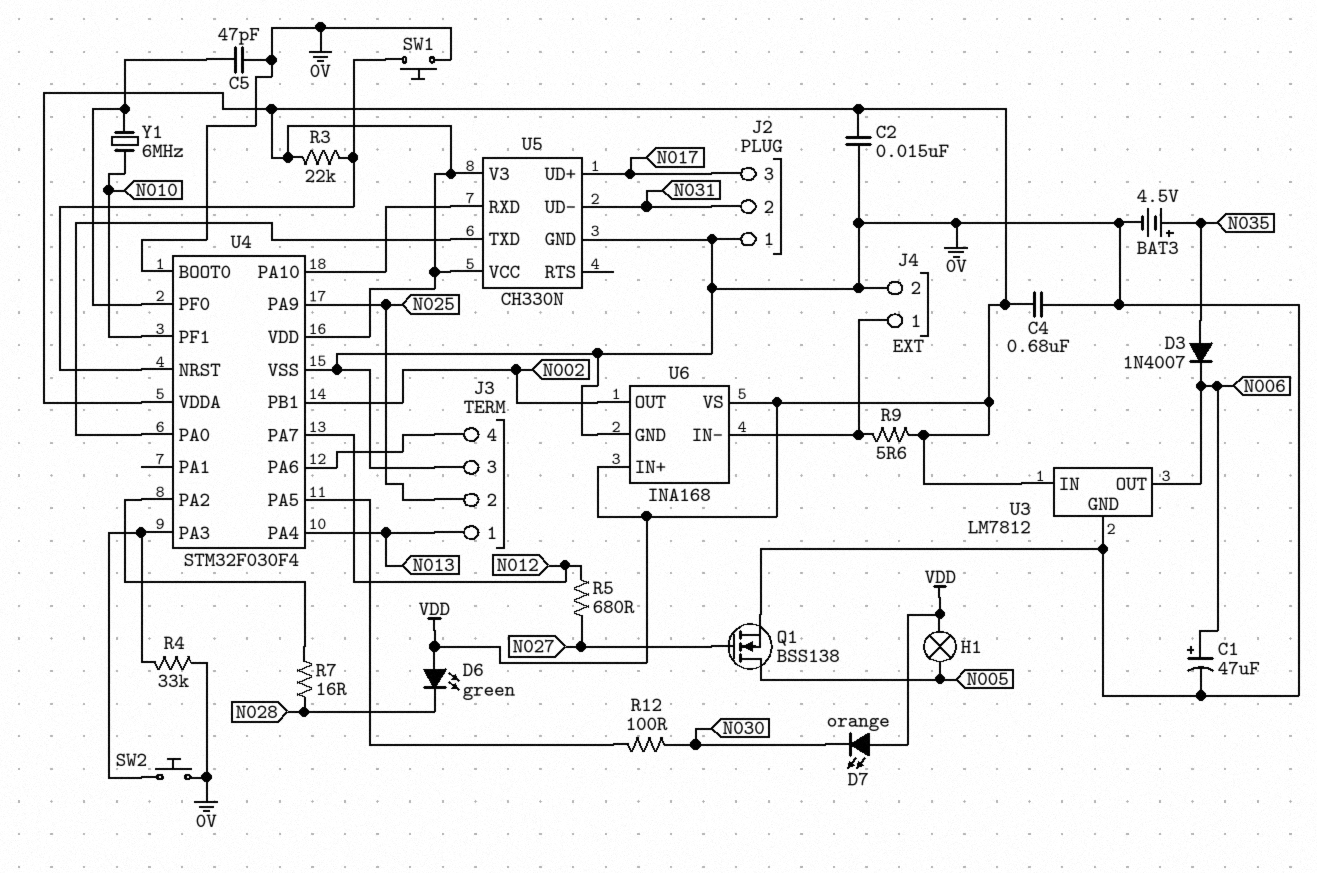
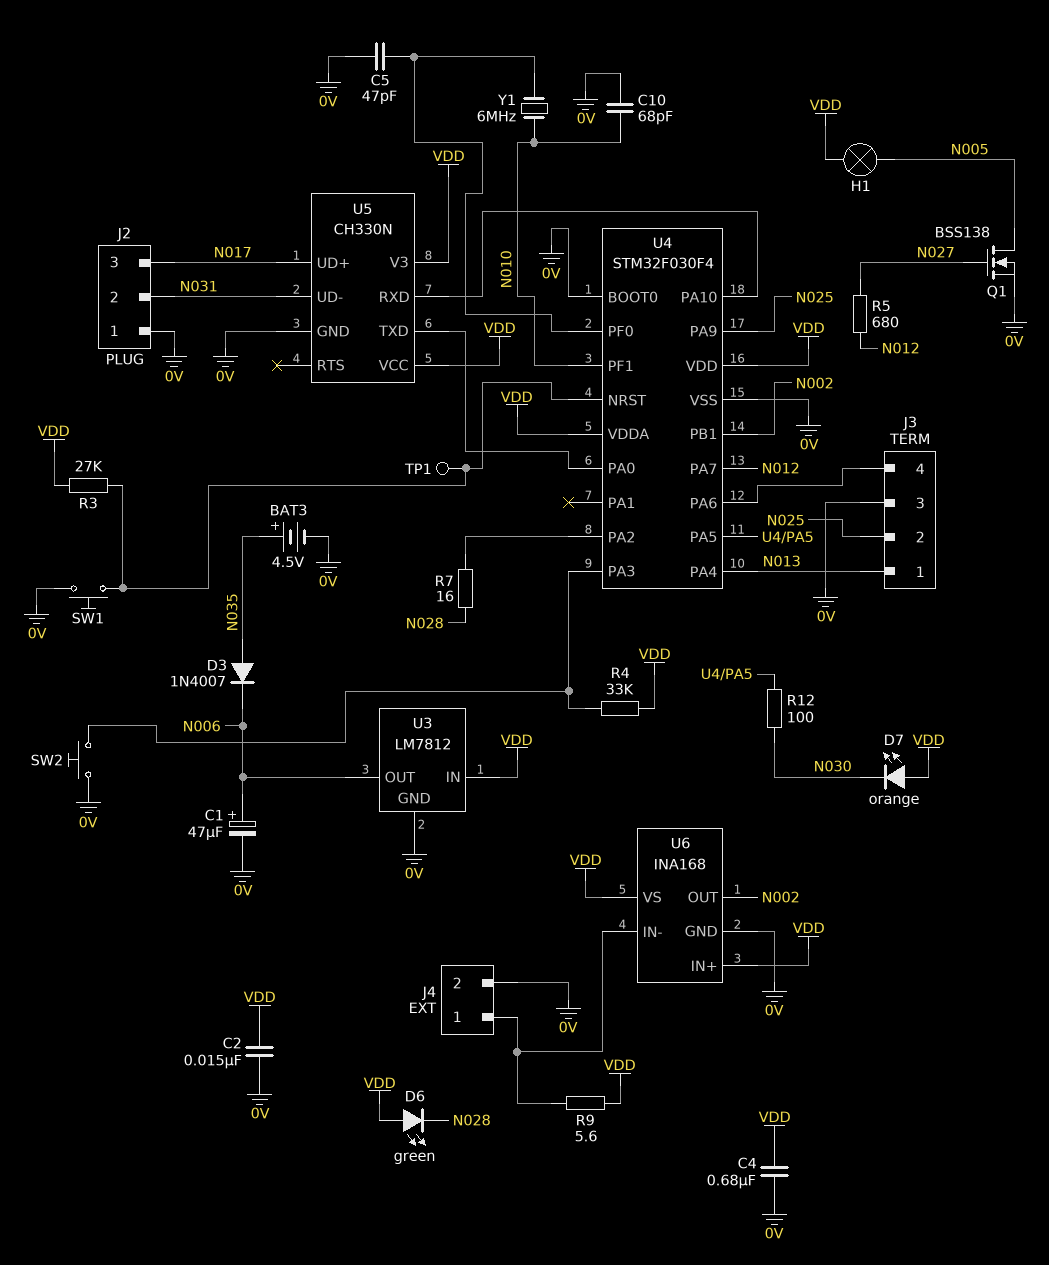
C10: none -> 68pF (0V, N010)
R3: 22k (U4/NRST, VDD) -> 27k (U4/NRST, VDD)
R4: 33k (0V, U4/PA3) -> 33k (U4/PA3, VDD)
TP1: none -> test point (U4/NRST)

